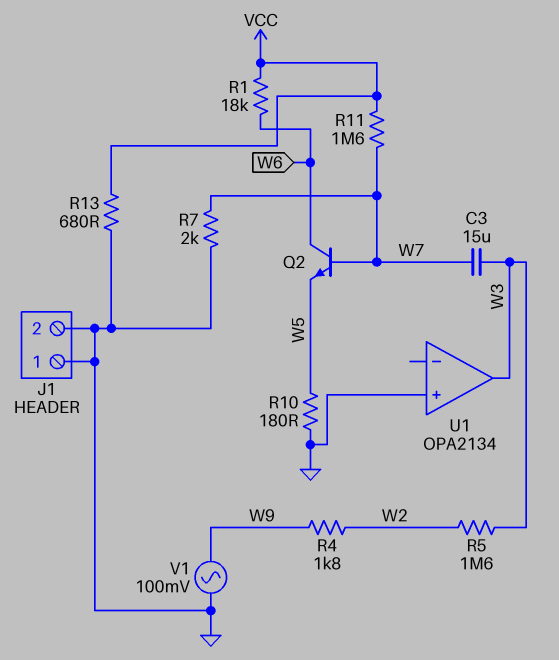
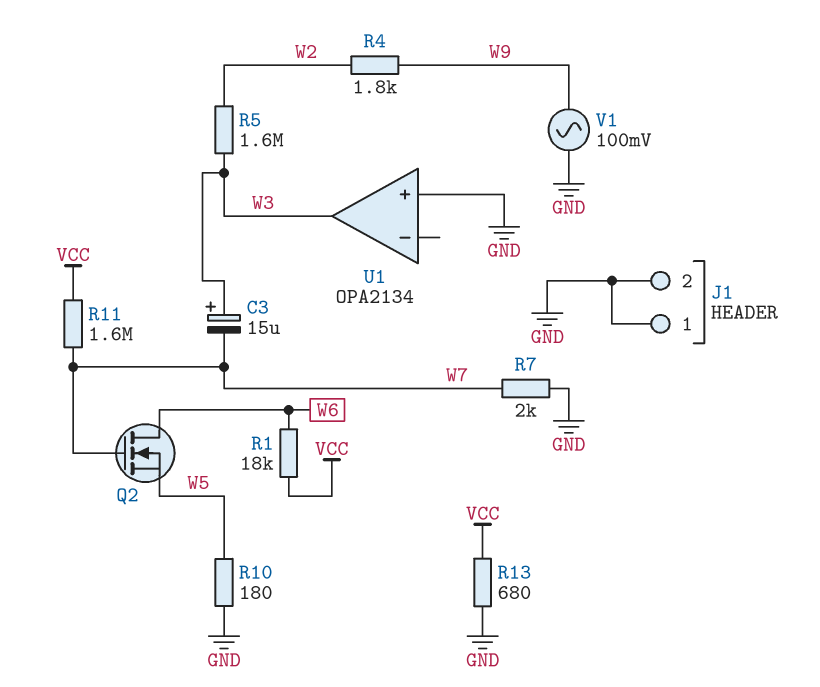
C3: 15uF (W3, W7) -> 15uF (plus W3, minus W7)
Q2: NPN (B W7, C W6, E W5) -> NMOS (G W7, D W6, S W5)

